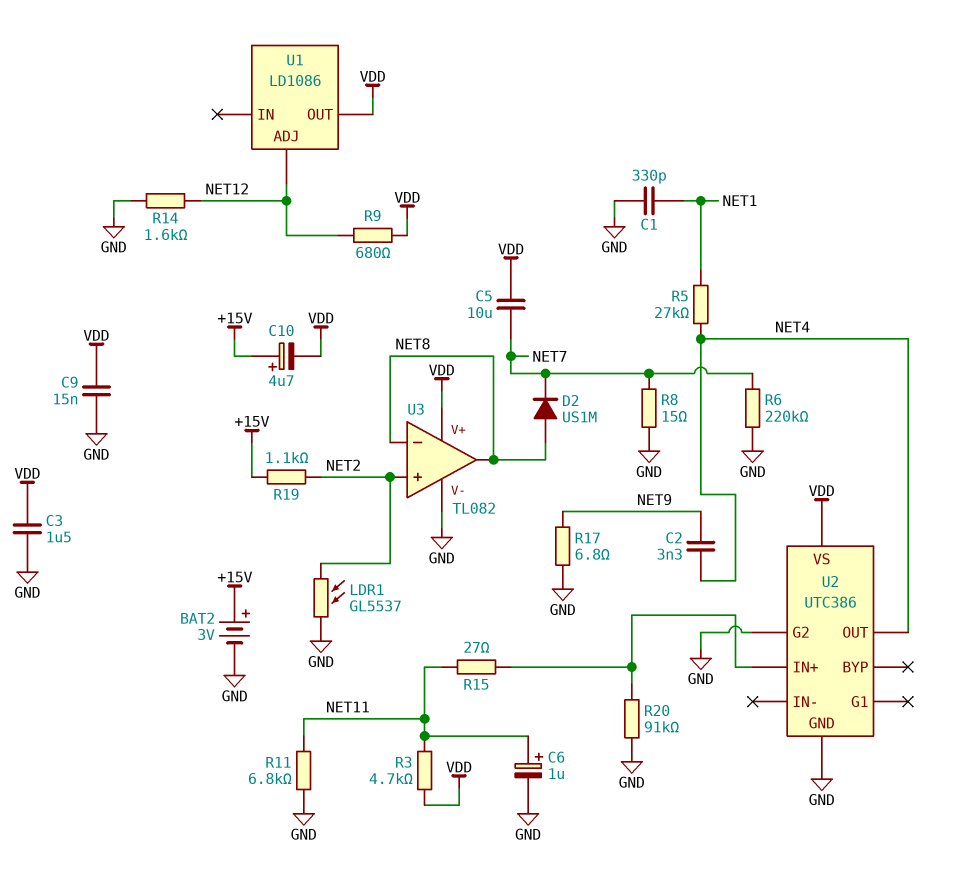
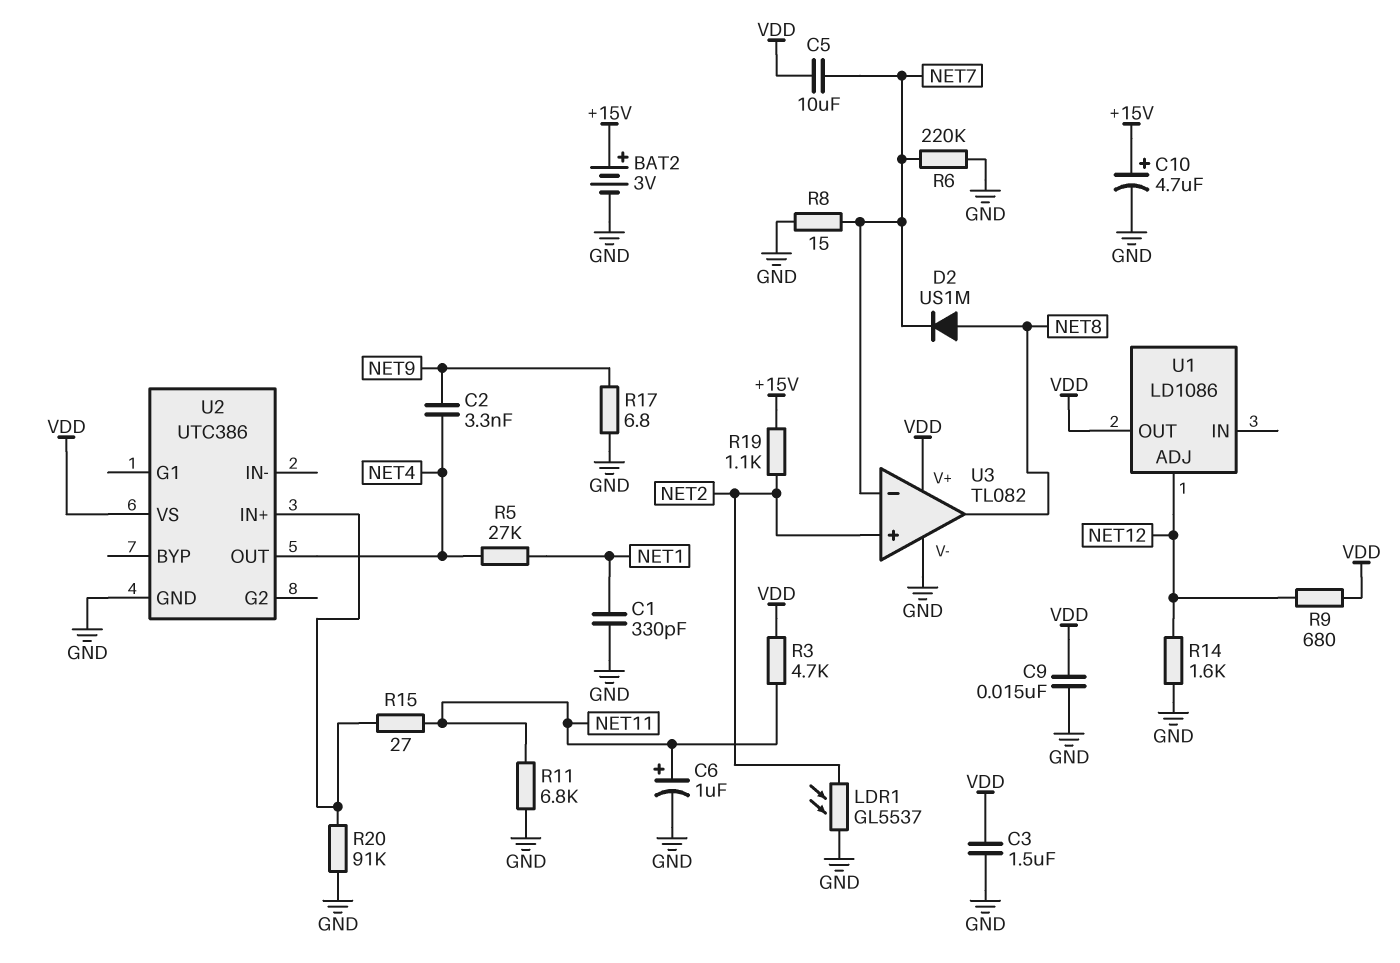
C10: 4.7uF (plus +15V, minus VDD) -> 4.7uF (plus +15V, minus GND)
U2 pin G2: GND -> none
U3 pin in-: NET8 -> NET7

